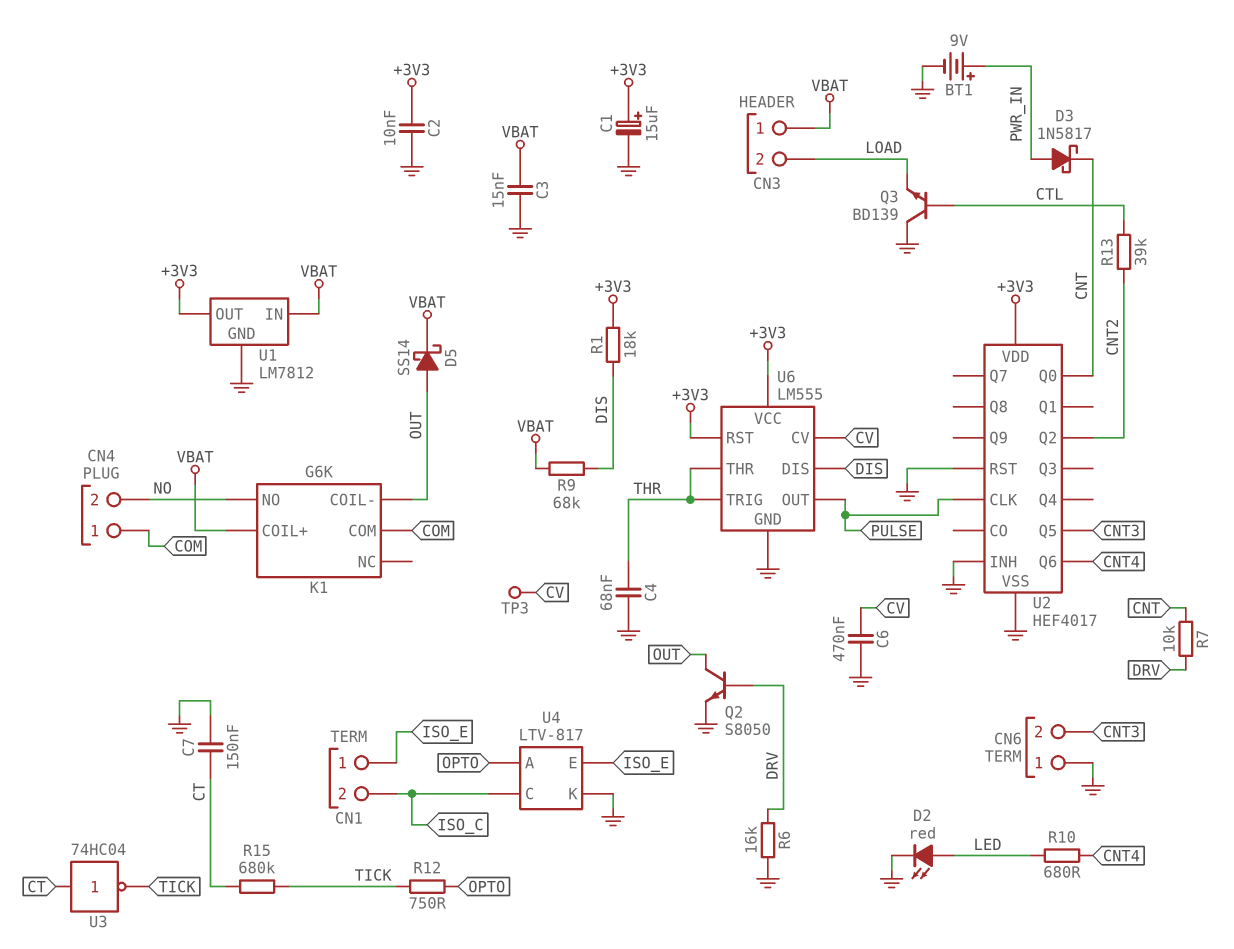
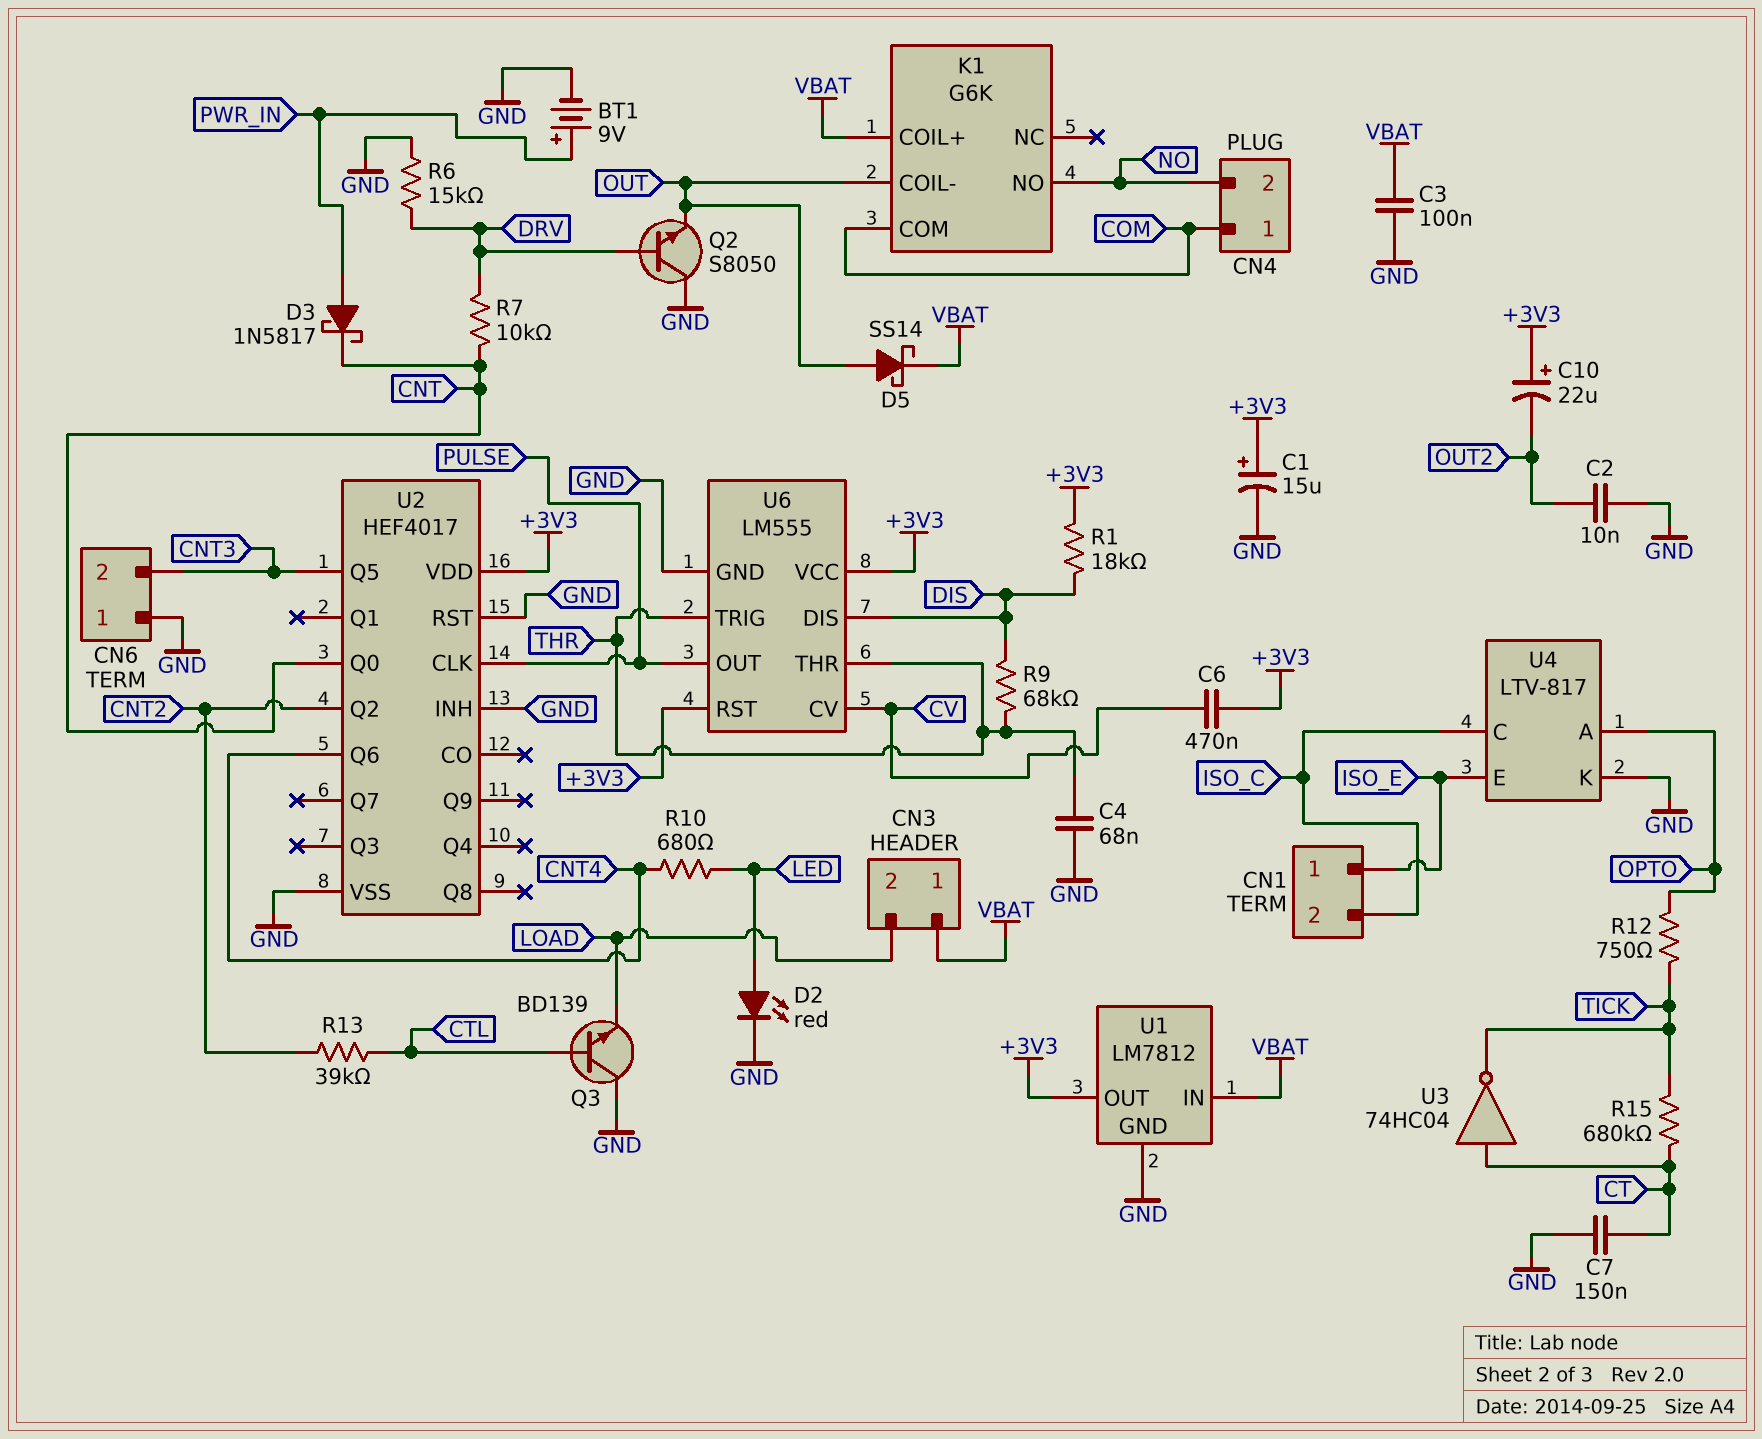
C2: 10nF (+3V3, GND) -> 10nF (GND, OUT2)
C3: 15nF (GND, VBAT) -> 100nF (GND, VBAT)
C6: 470nF (CV, GND) -> 470nF (+3V3, CV)
C10: none -> 22uF (plus +3V3, minus OUT2)
Q2: NPN S8050 (B DRV, C OUT, E GND) -> NPN S8050 (B DRV, C GND, E OUT)
R6: 16k (DRV, GND) -> 15k (DRV, GND)
R9: 68k (DIS, VBAT) -> 68k (DIS, THR)
TP3: test point (CV) -> none

